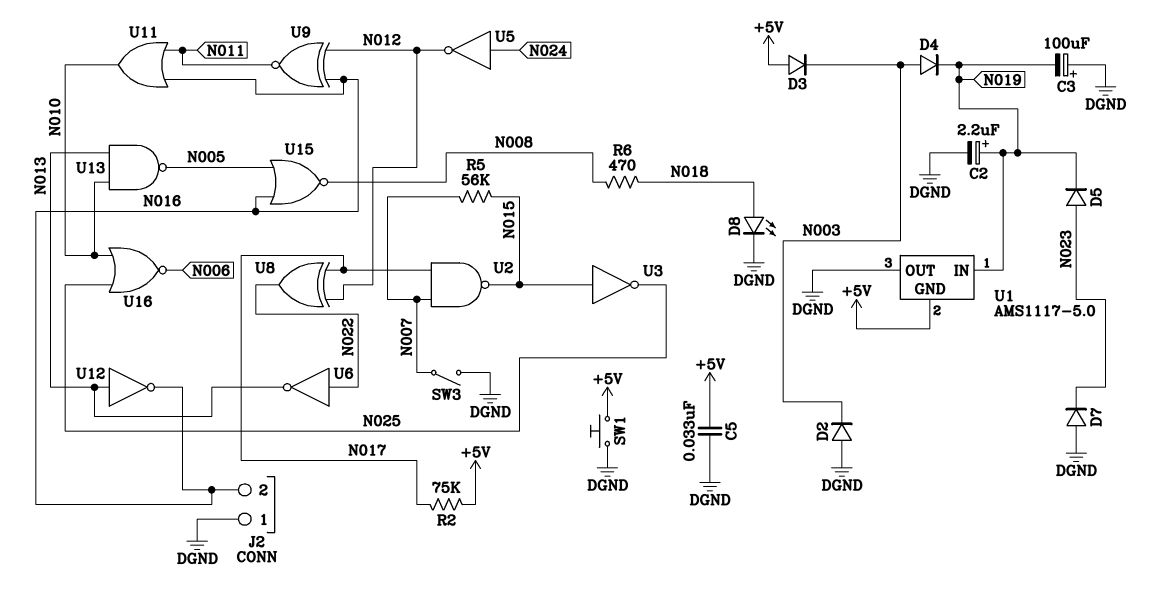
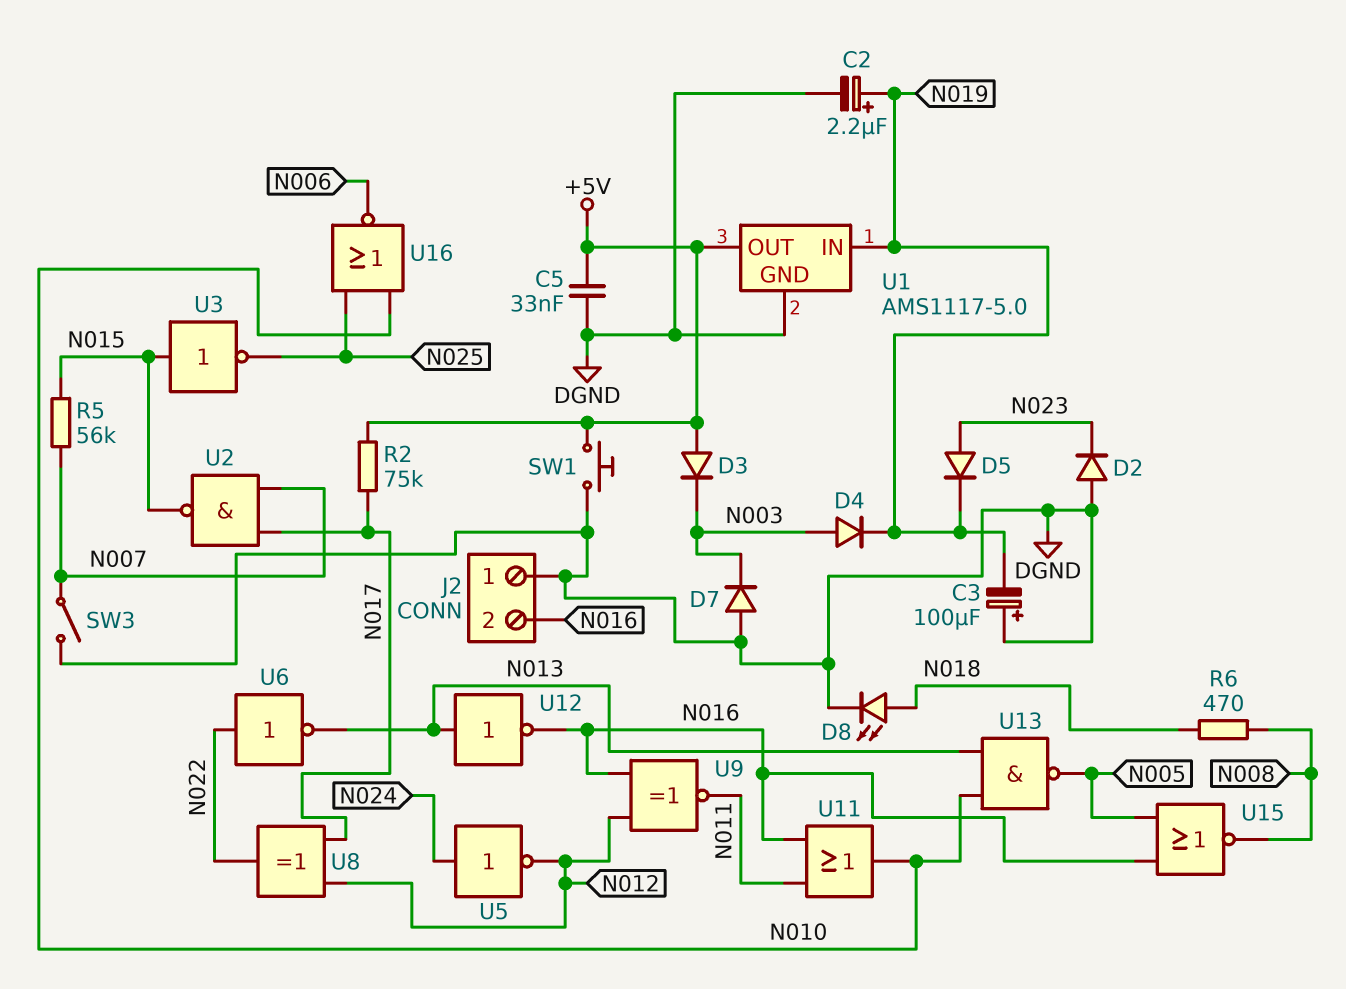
D2: diode (A DGND, K N003) -> diode (A DGND, K N023)
D7: diode (A DGND, K N023) -> diode (A DGND, K N003)
U1 pin GND: +5V -> DGND
U1 pin OUT: DGND -> +5V

